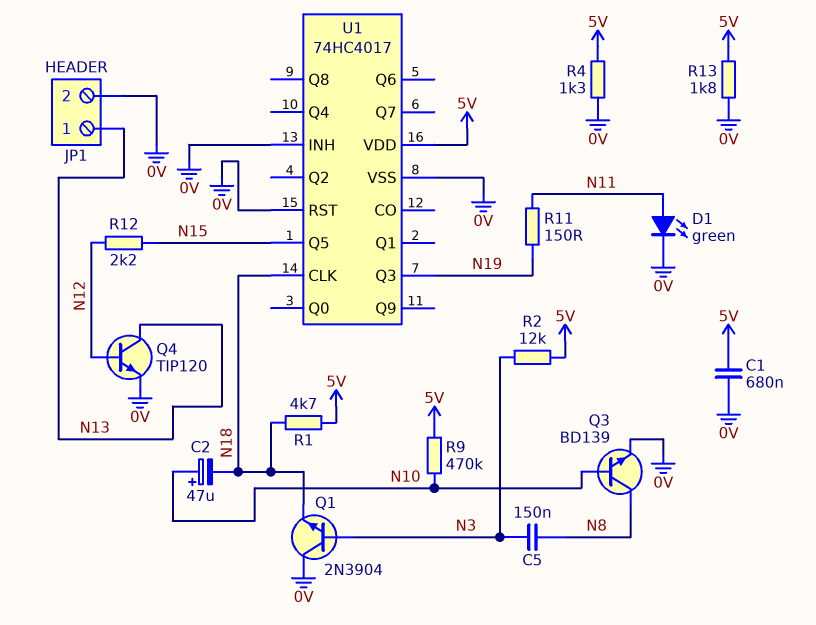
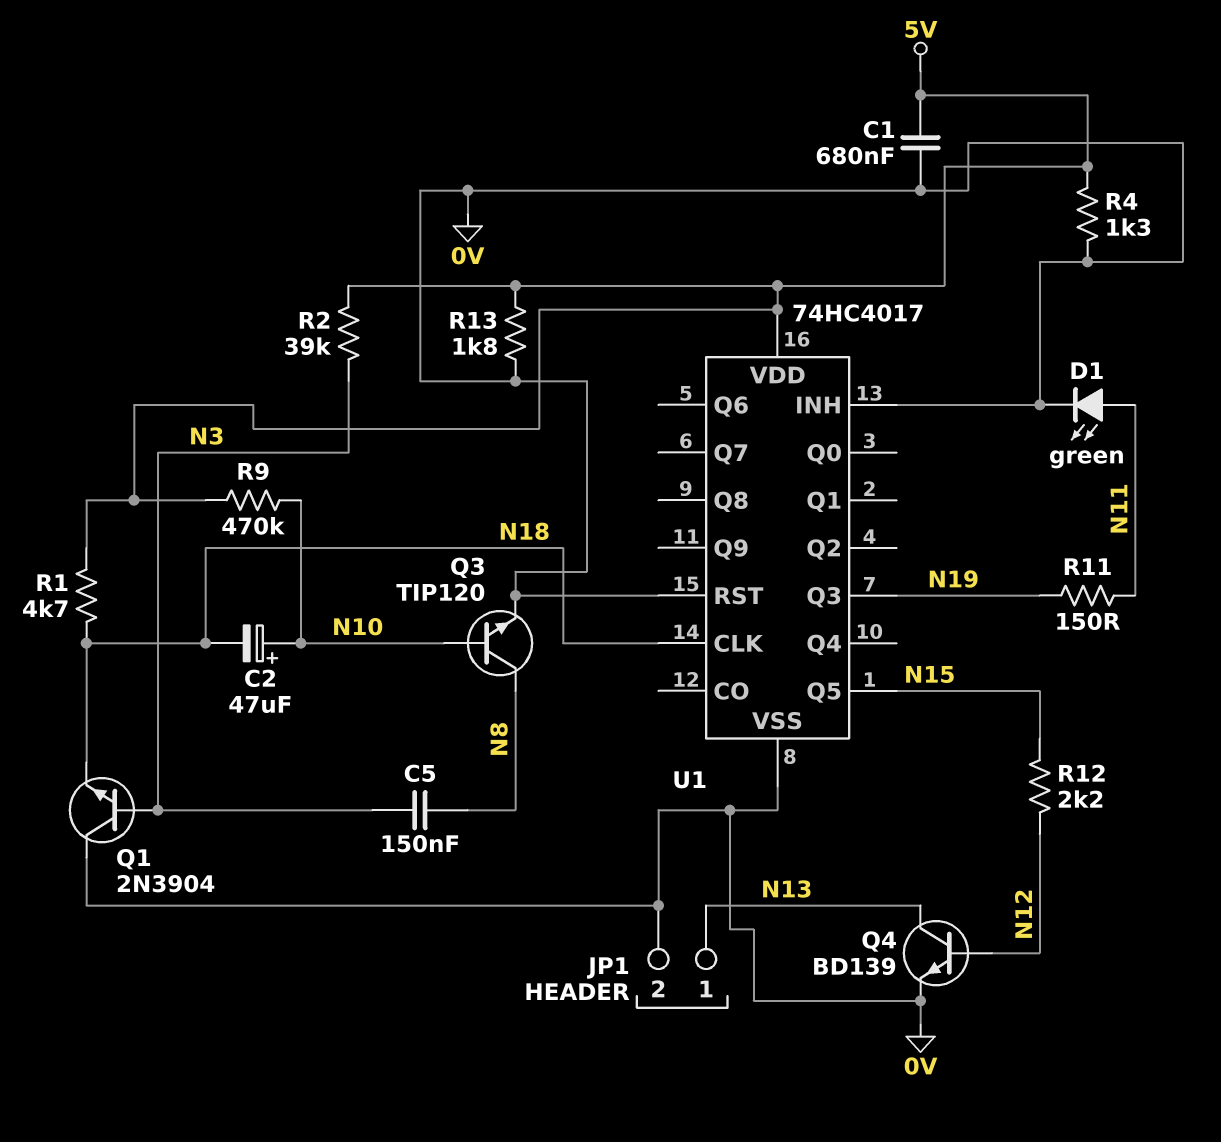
Q3: NPN BD139 (B N10, C N8, E 0V) -> NPN TIP120 (B N10, C N8, E 0V)
Q4: NPN TIP120 (B N12, C N13, E 0V) -> NPN BD139 (B N12, C N13, E 0V)
R2: 12k (5V, N3) -> 39k (5V, N3)

